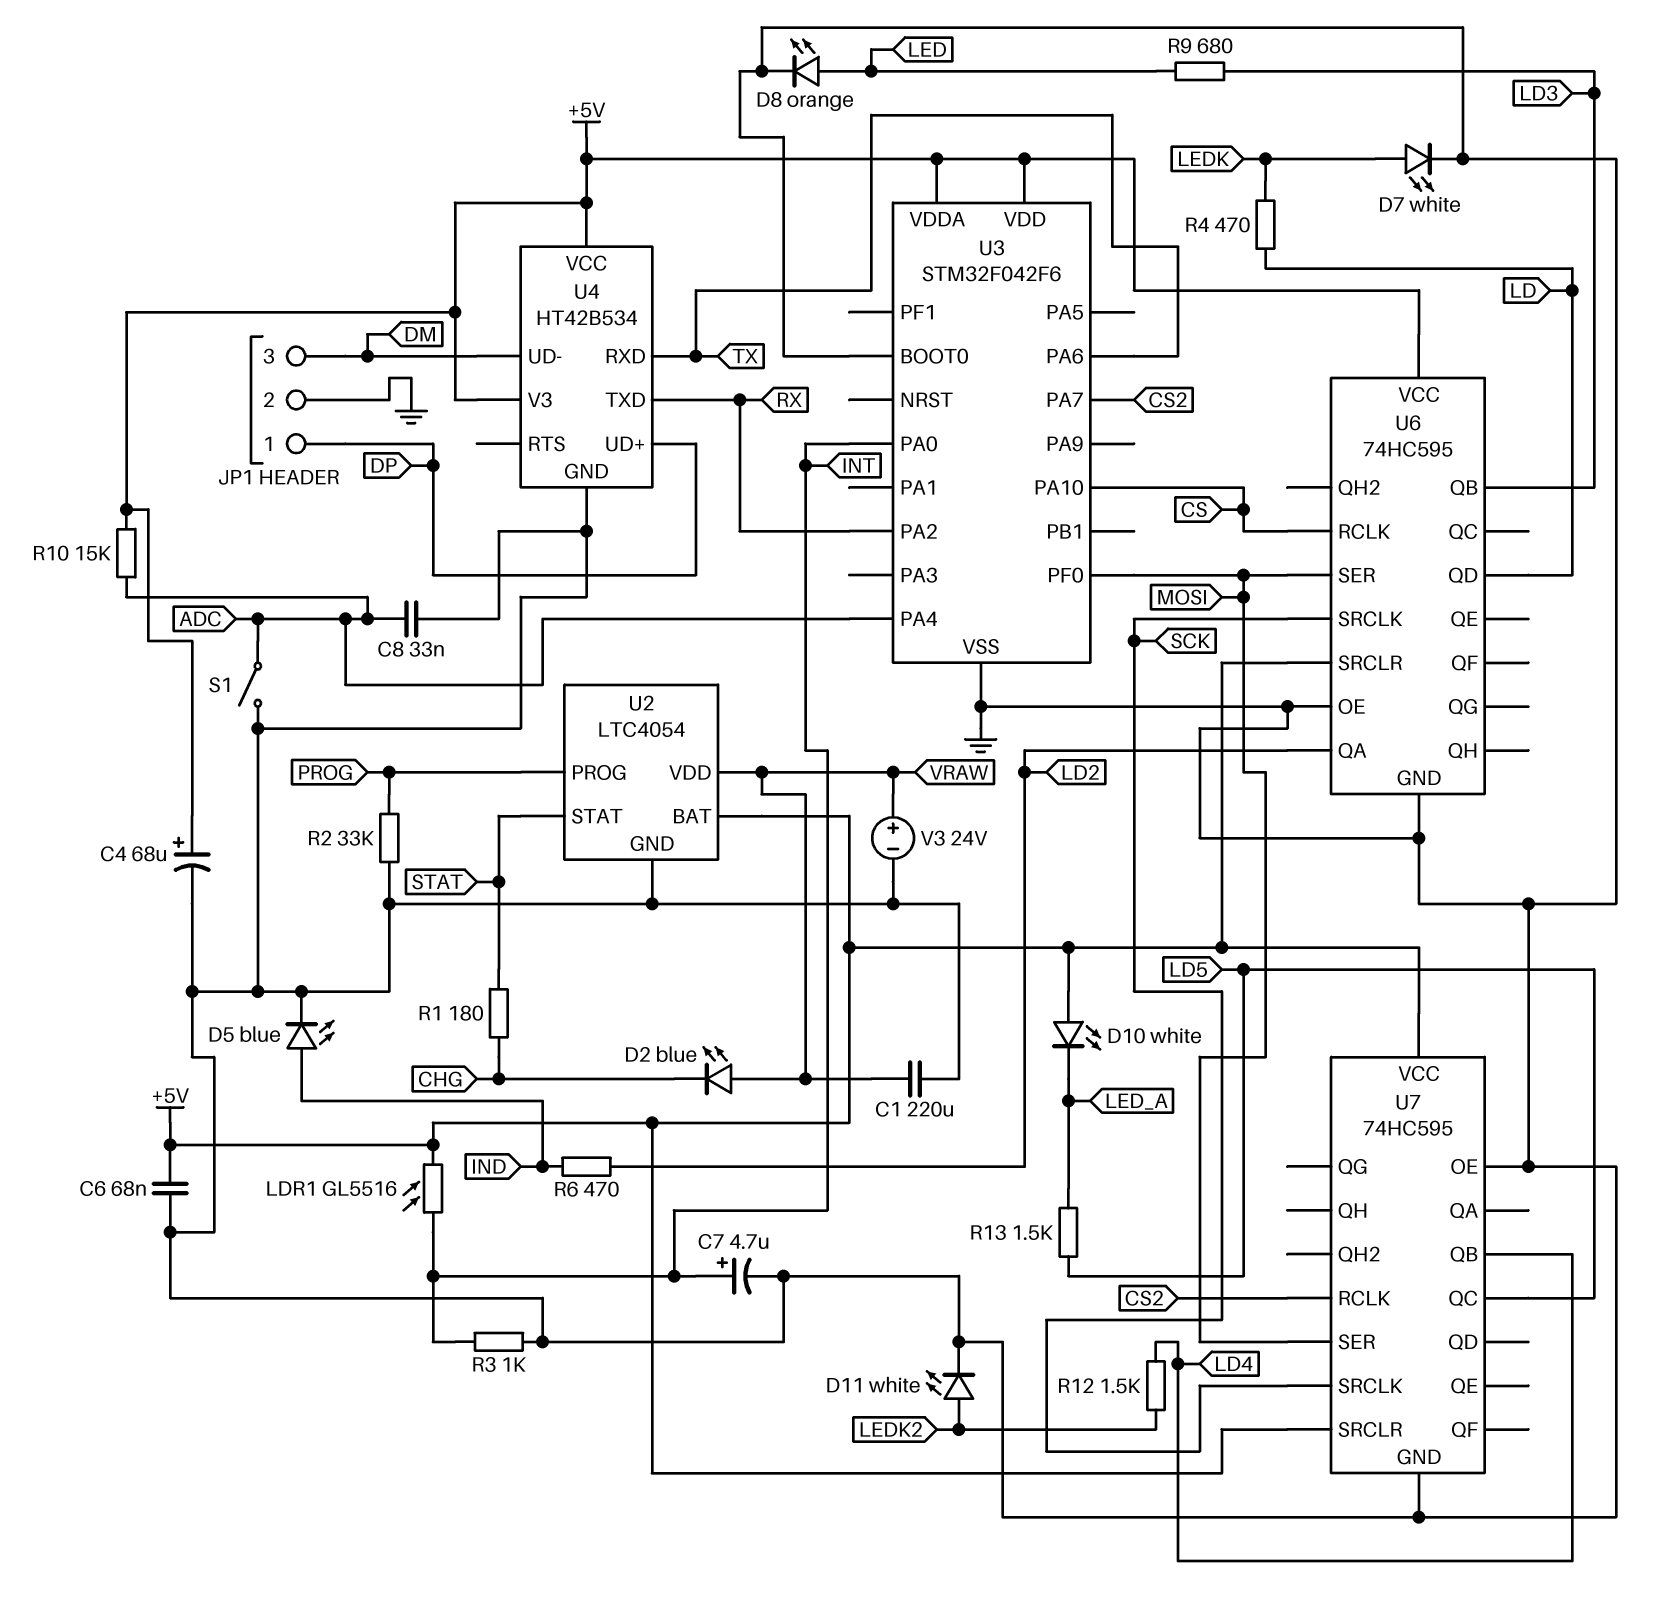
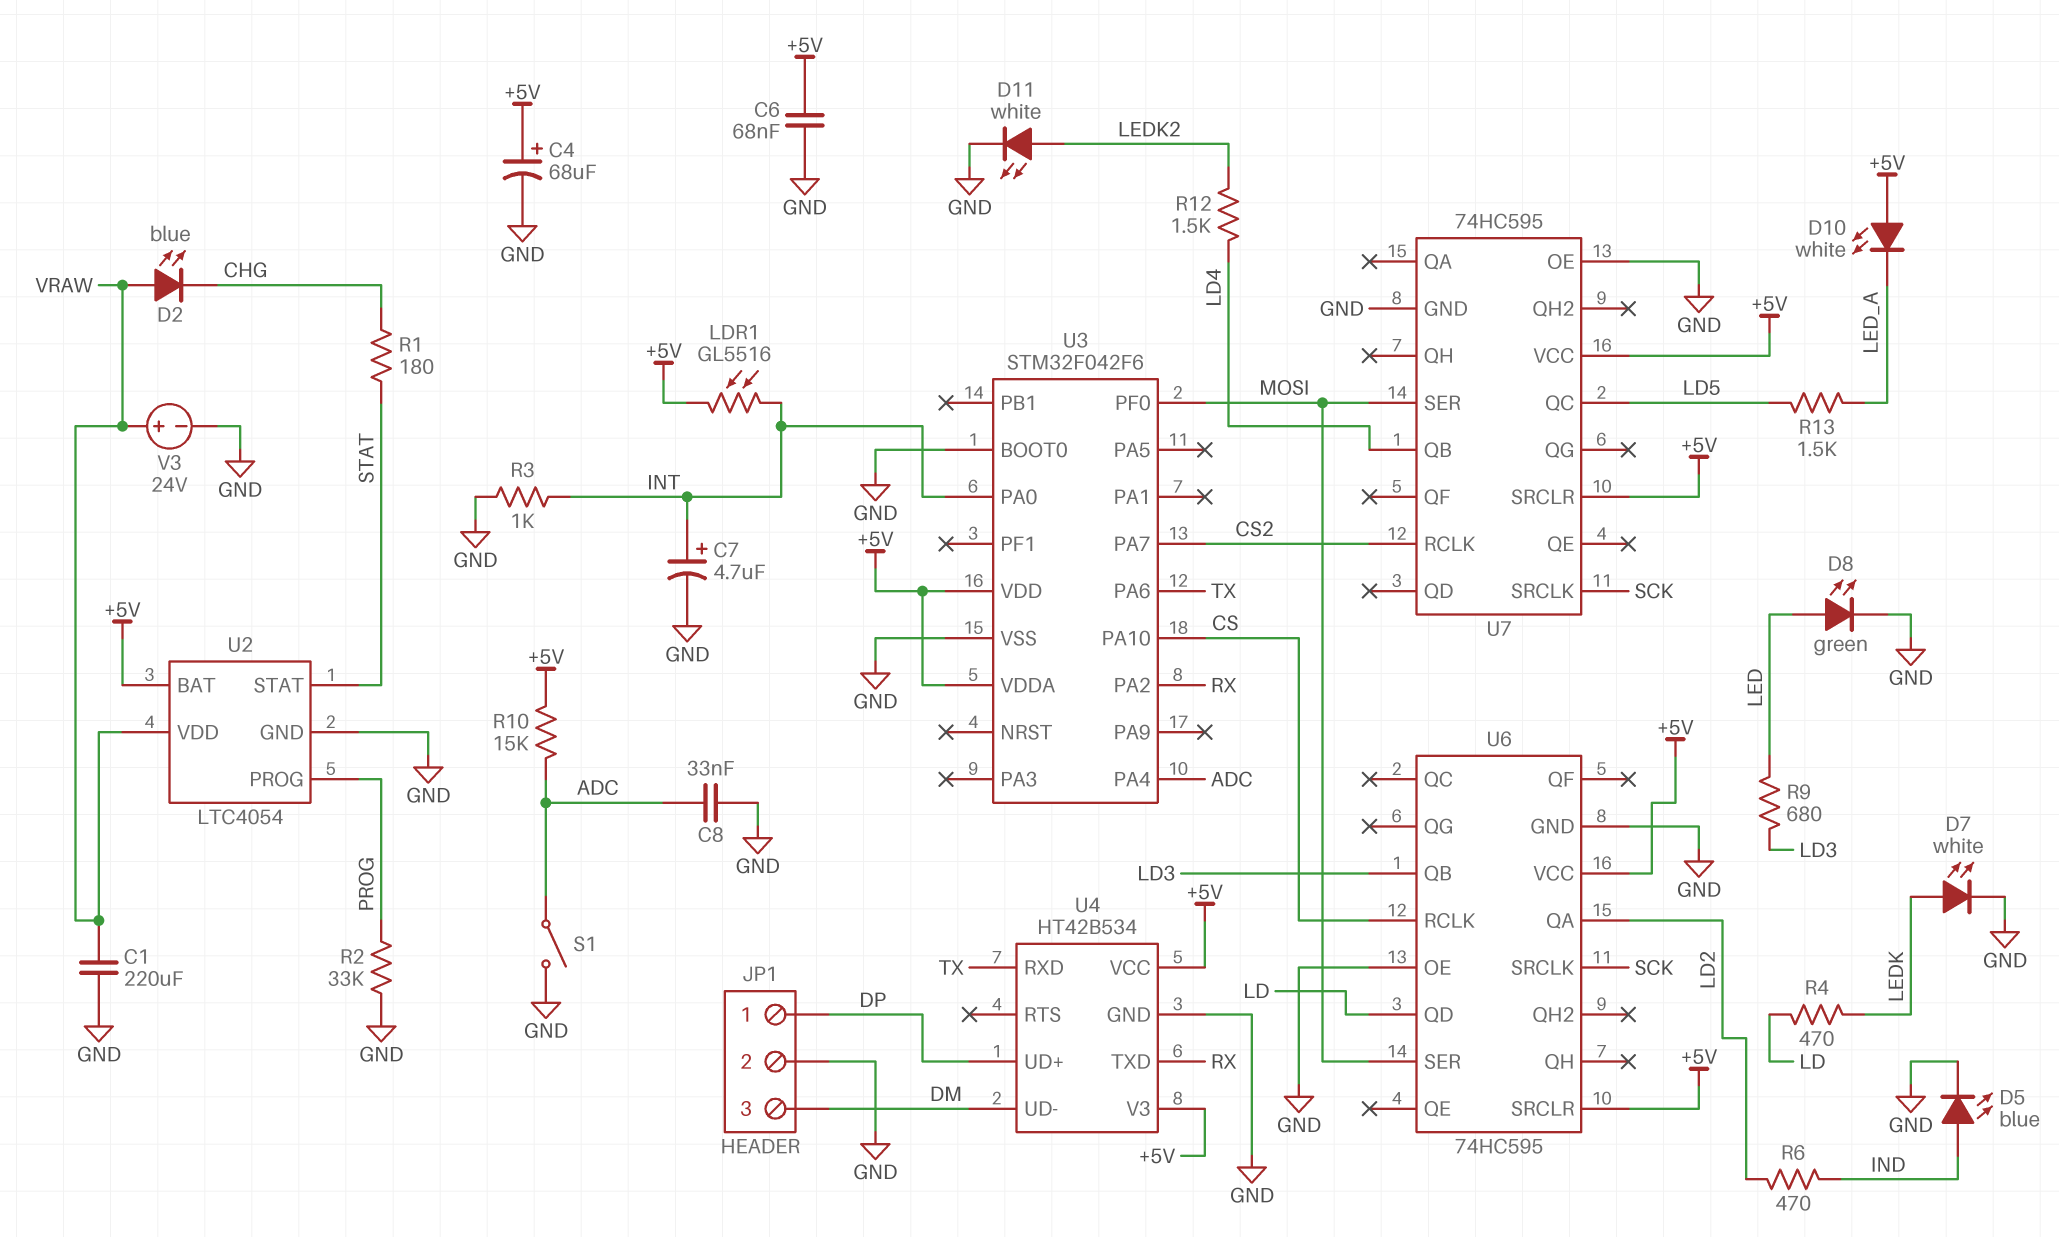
D8: LED orange (A LED, K GND) -> LED green (A LED, K GND)

